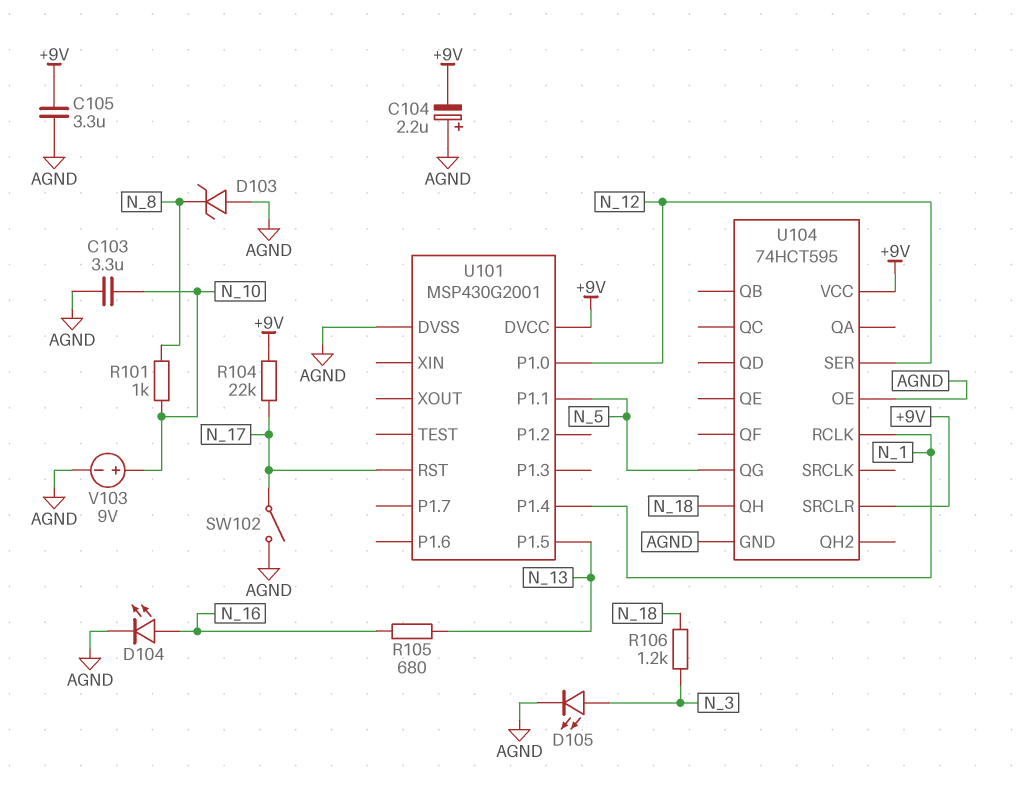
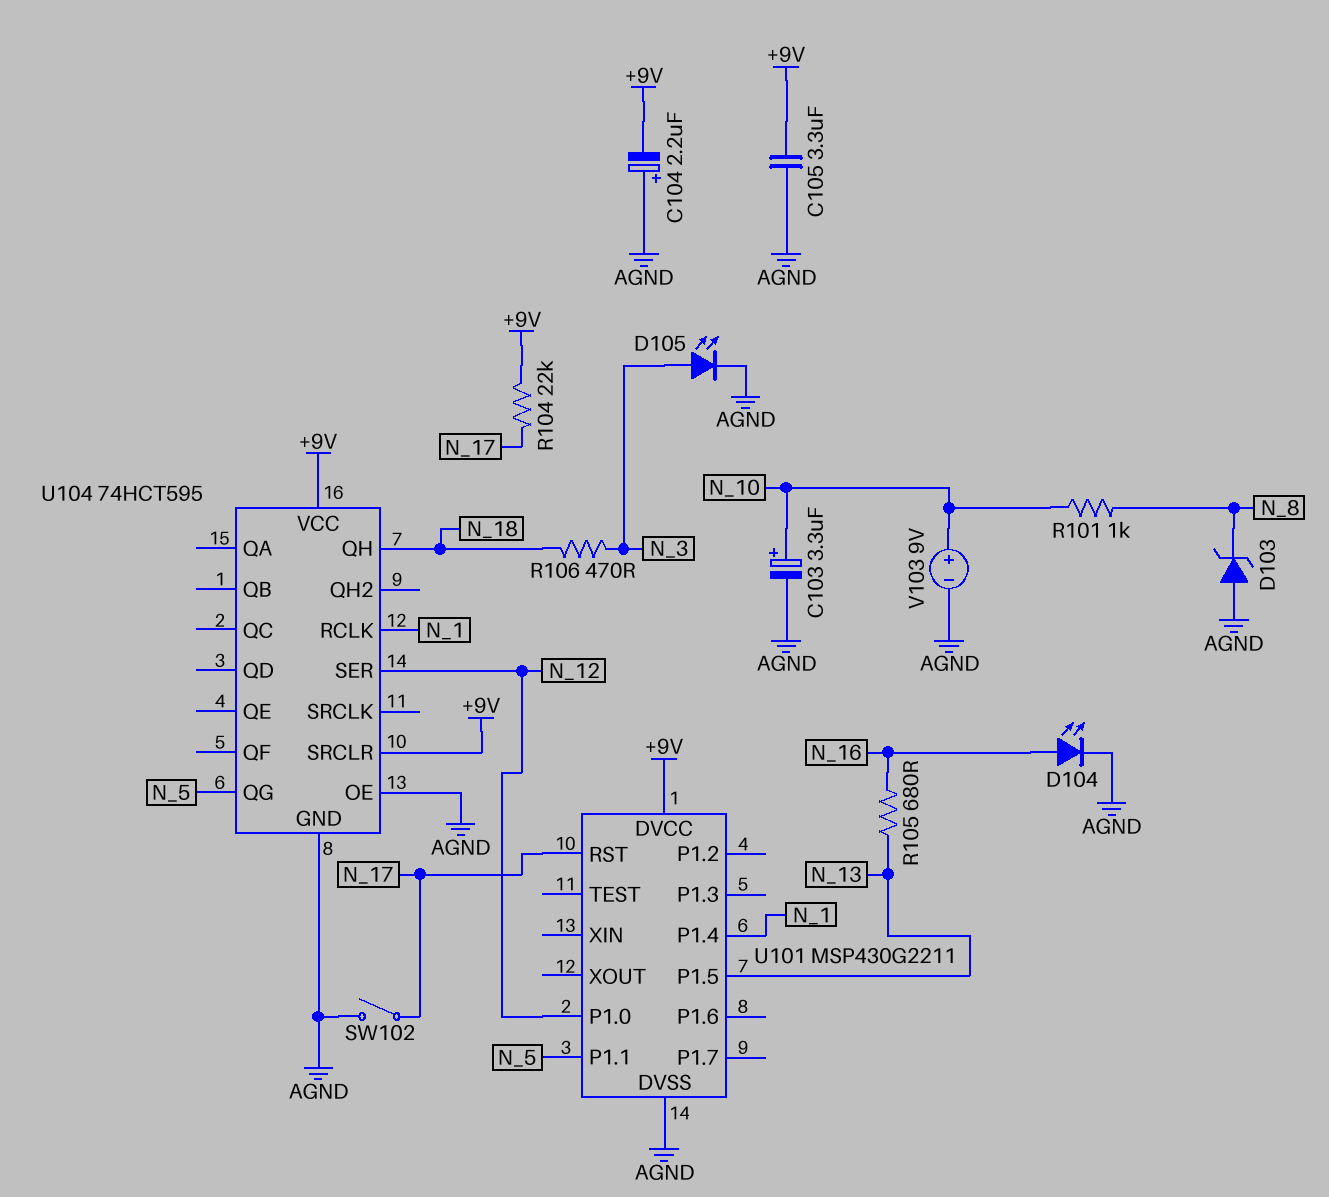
C103: 3.3uF (AGND, N_10) -> 3.3uF (plus N_10, minus AGND)
R106: 1.2k (N_3, N_18) -> 470 (N_3, N_18)
U101: MSP430G2001 -> MSP430G2211

